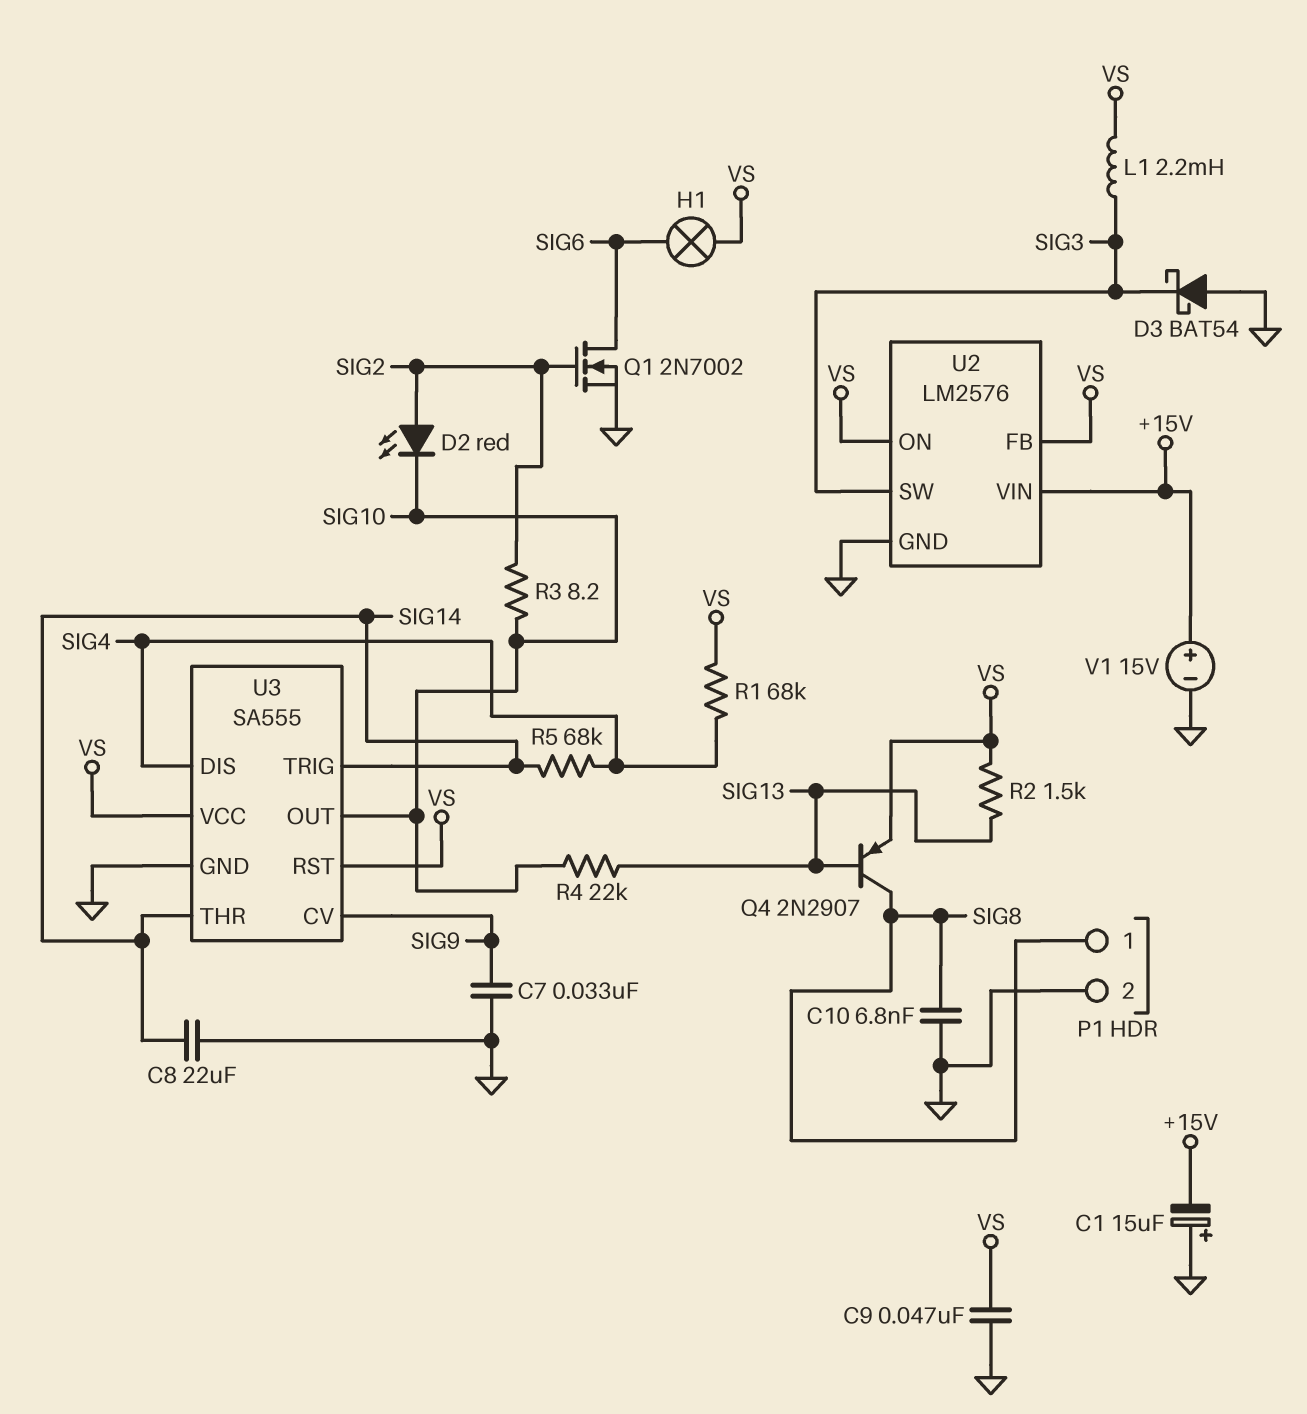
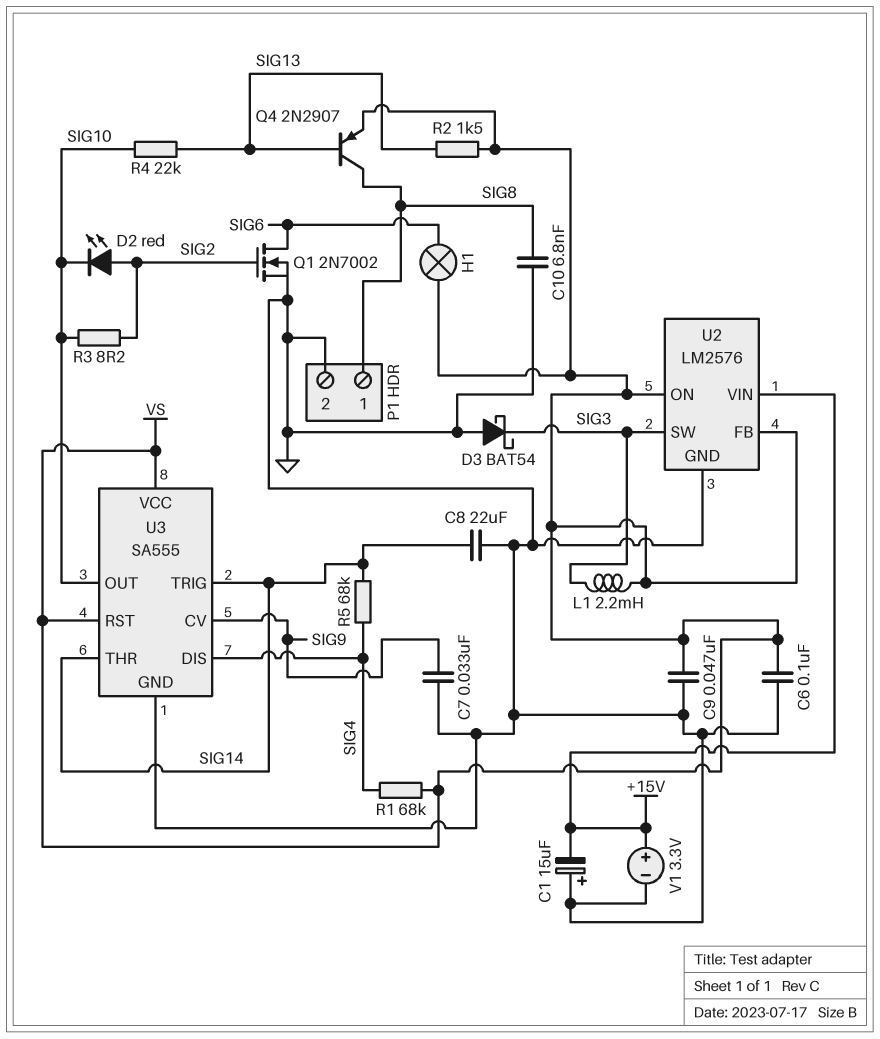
C6: none -> 100nF (GND, VS)
V1: 15V (plus +15V, minus GND) -> 3.3V (plus +15V, minus GND)

